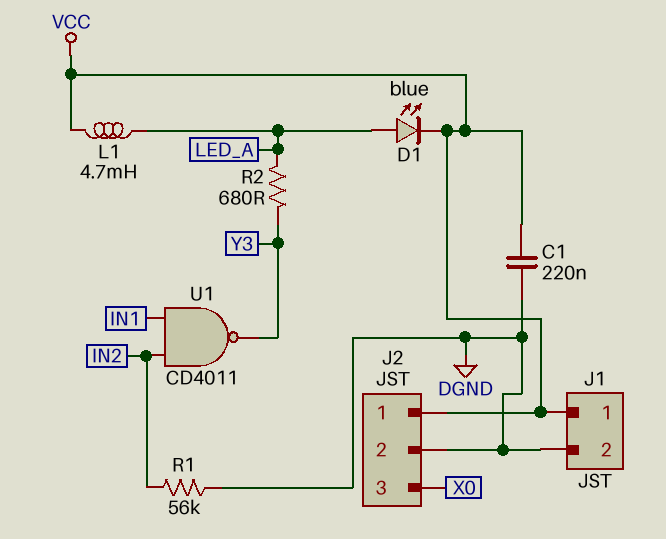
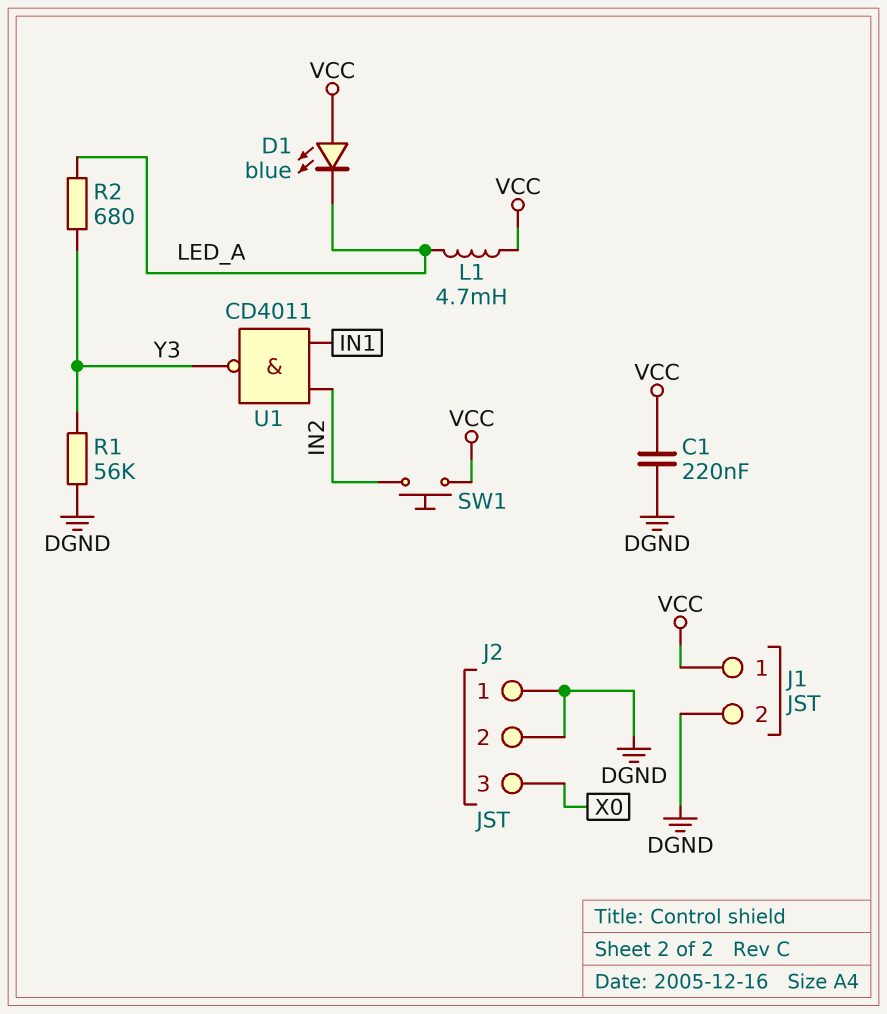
D1: LED blue (A LED_A, K VCC) -> LED blue (A VCC, K LED_A)
J2 pin 1: VCC -> DGND
R1: 56k (DGND, IN2) -> 56k (DGND, Y3)
SW1: none -> button (IN2, VCC)

